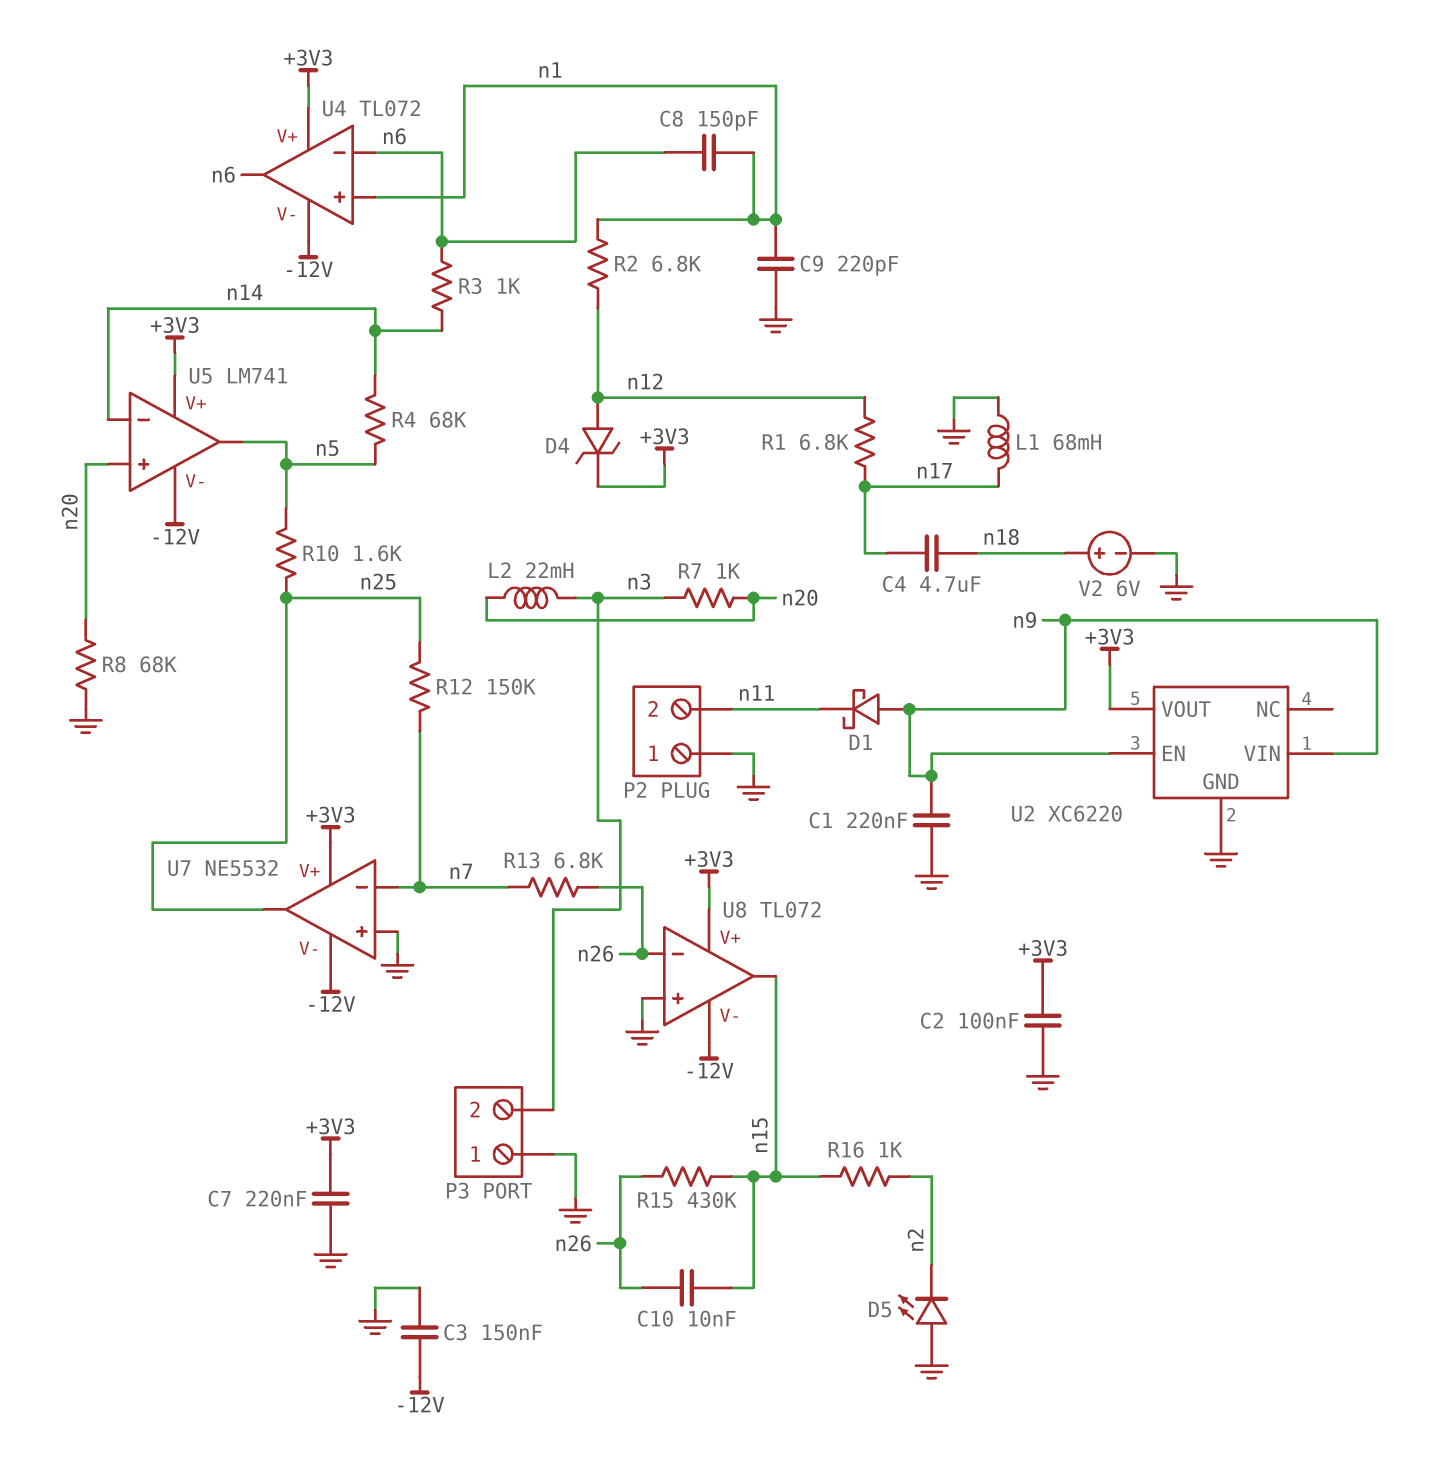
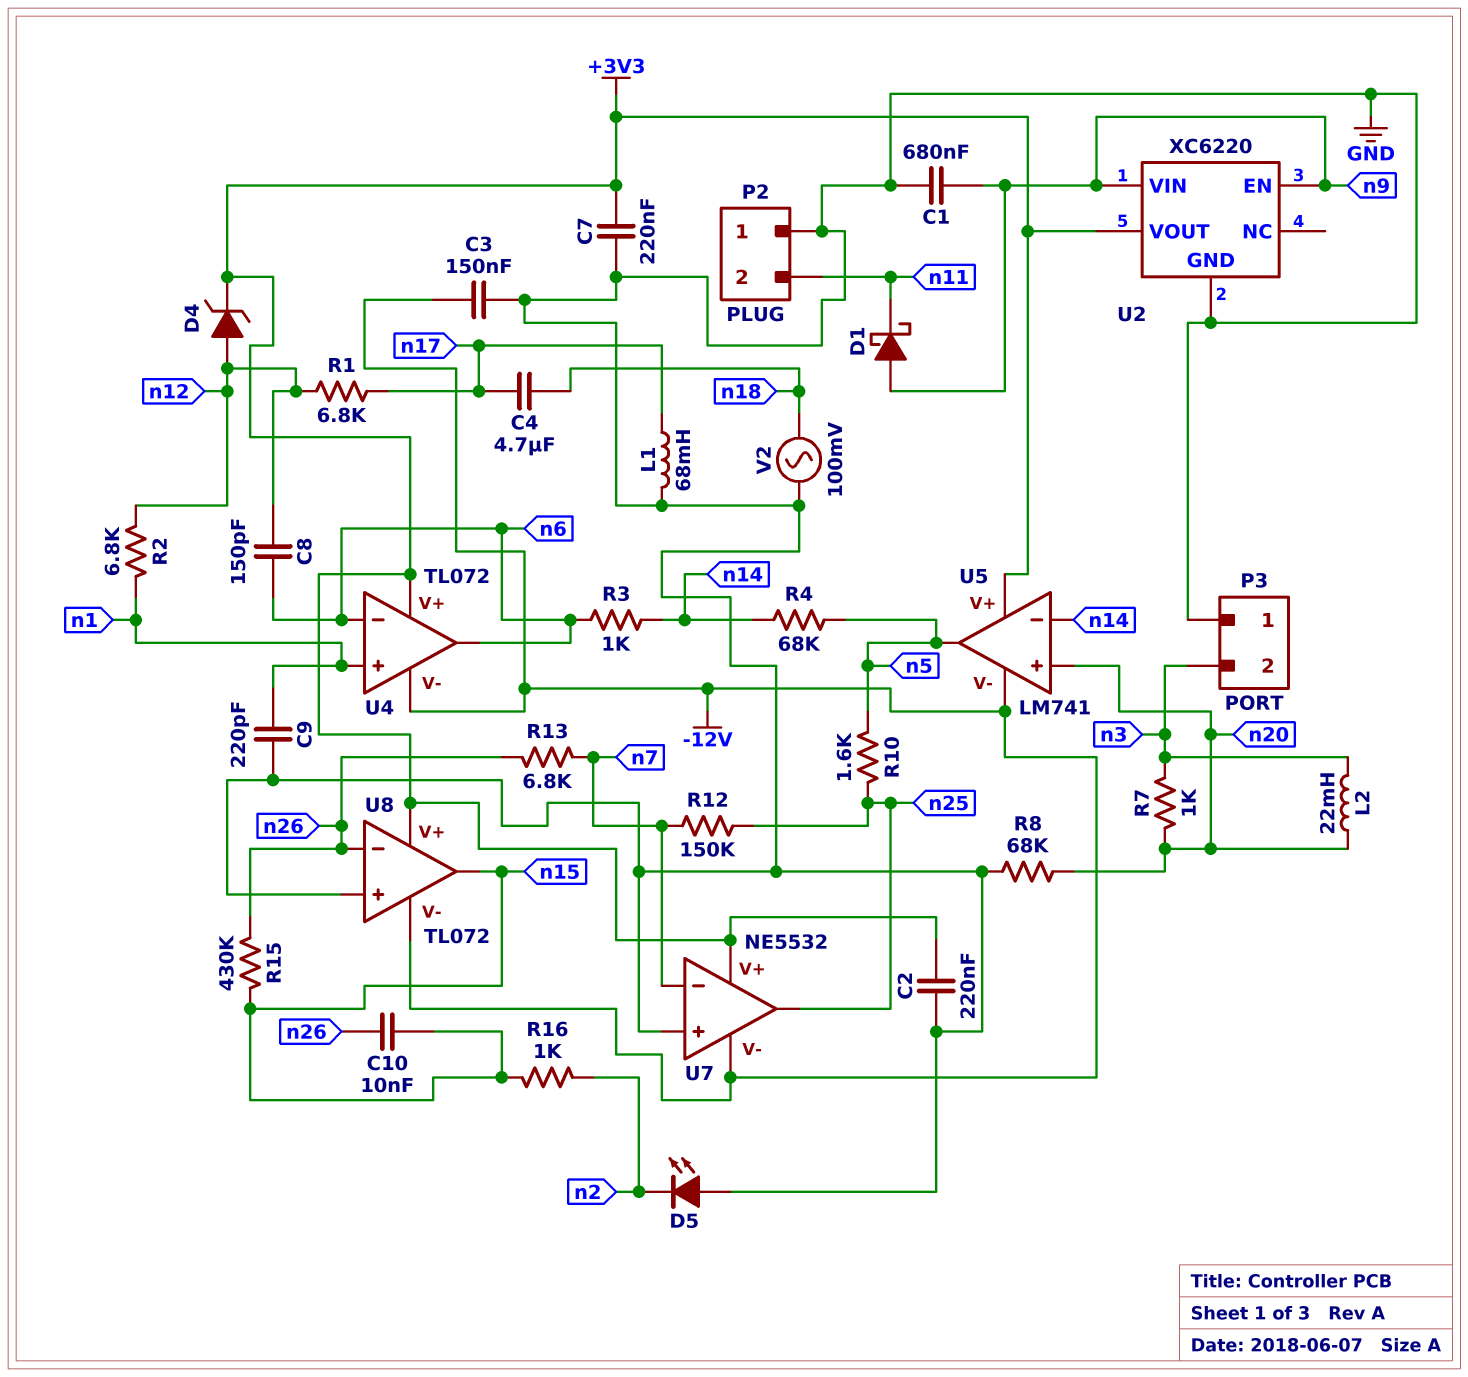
C1: 220nF (GND, n9) -> 680nF (GND, n9)
C2: 100nF (+3V3, GND) -> 220nF (+3V3, GND)
C8: 150pF (n1, n6) -> 150pF (n6, n12)
V2: 6V (plus n18, minus GND) -> AC 100mV (GND, n18)

